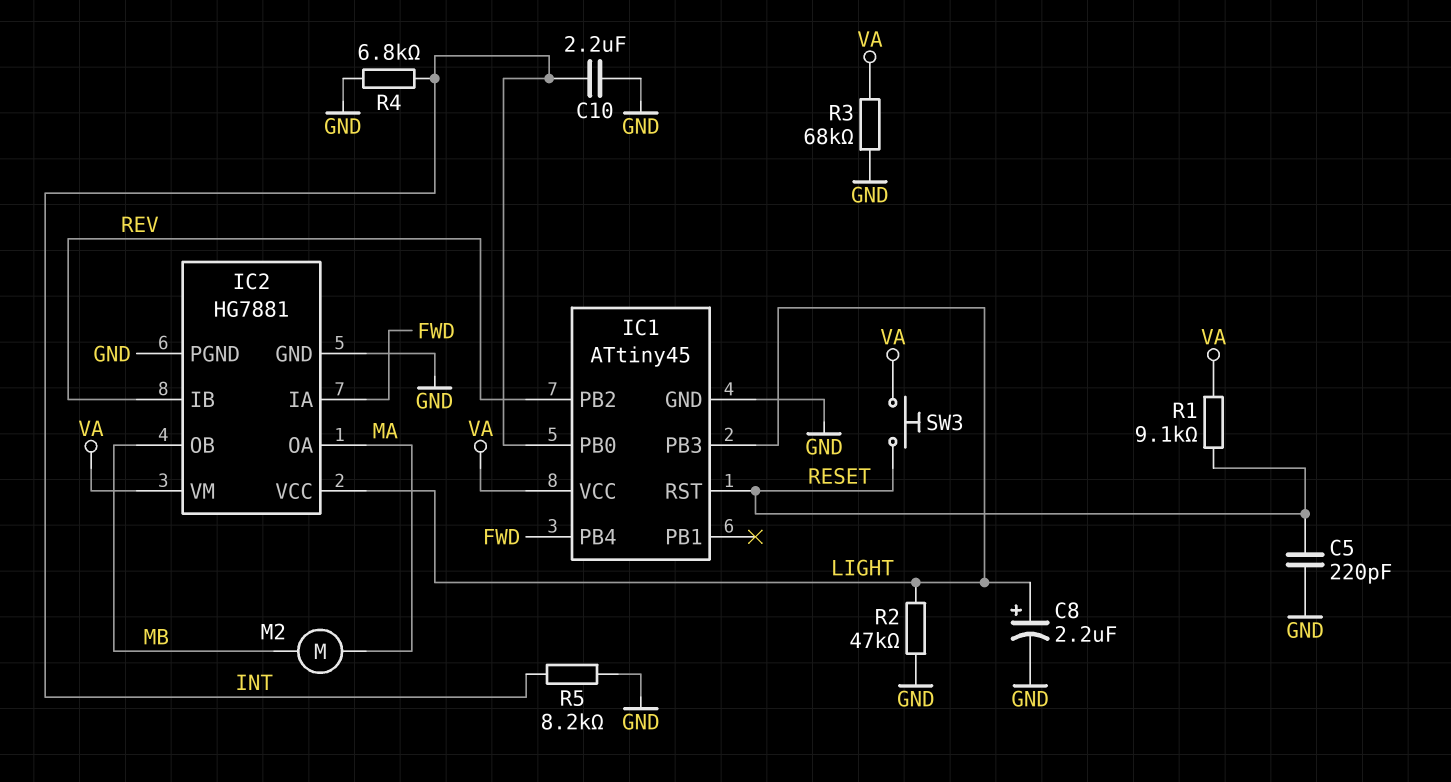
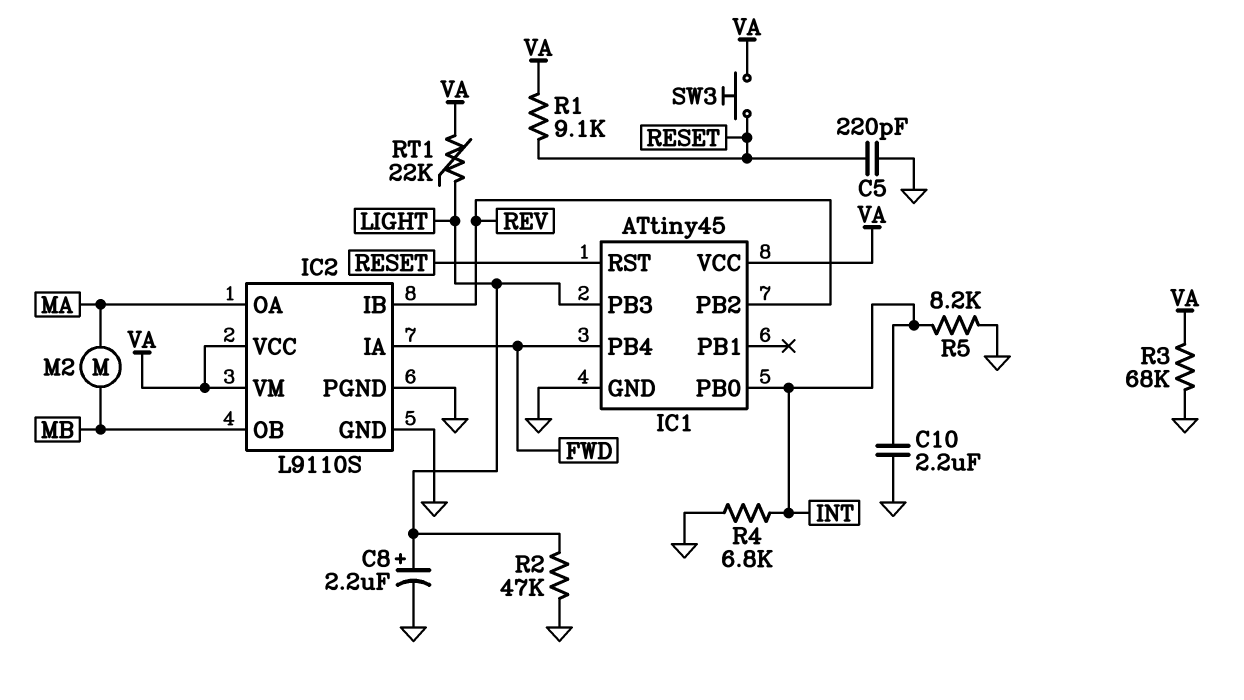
IC2: HG7881 -> L9110S
IC2 pin VCC: LIGHT -> VA
RT1: none -> 22k (LIGHT, VA)

